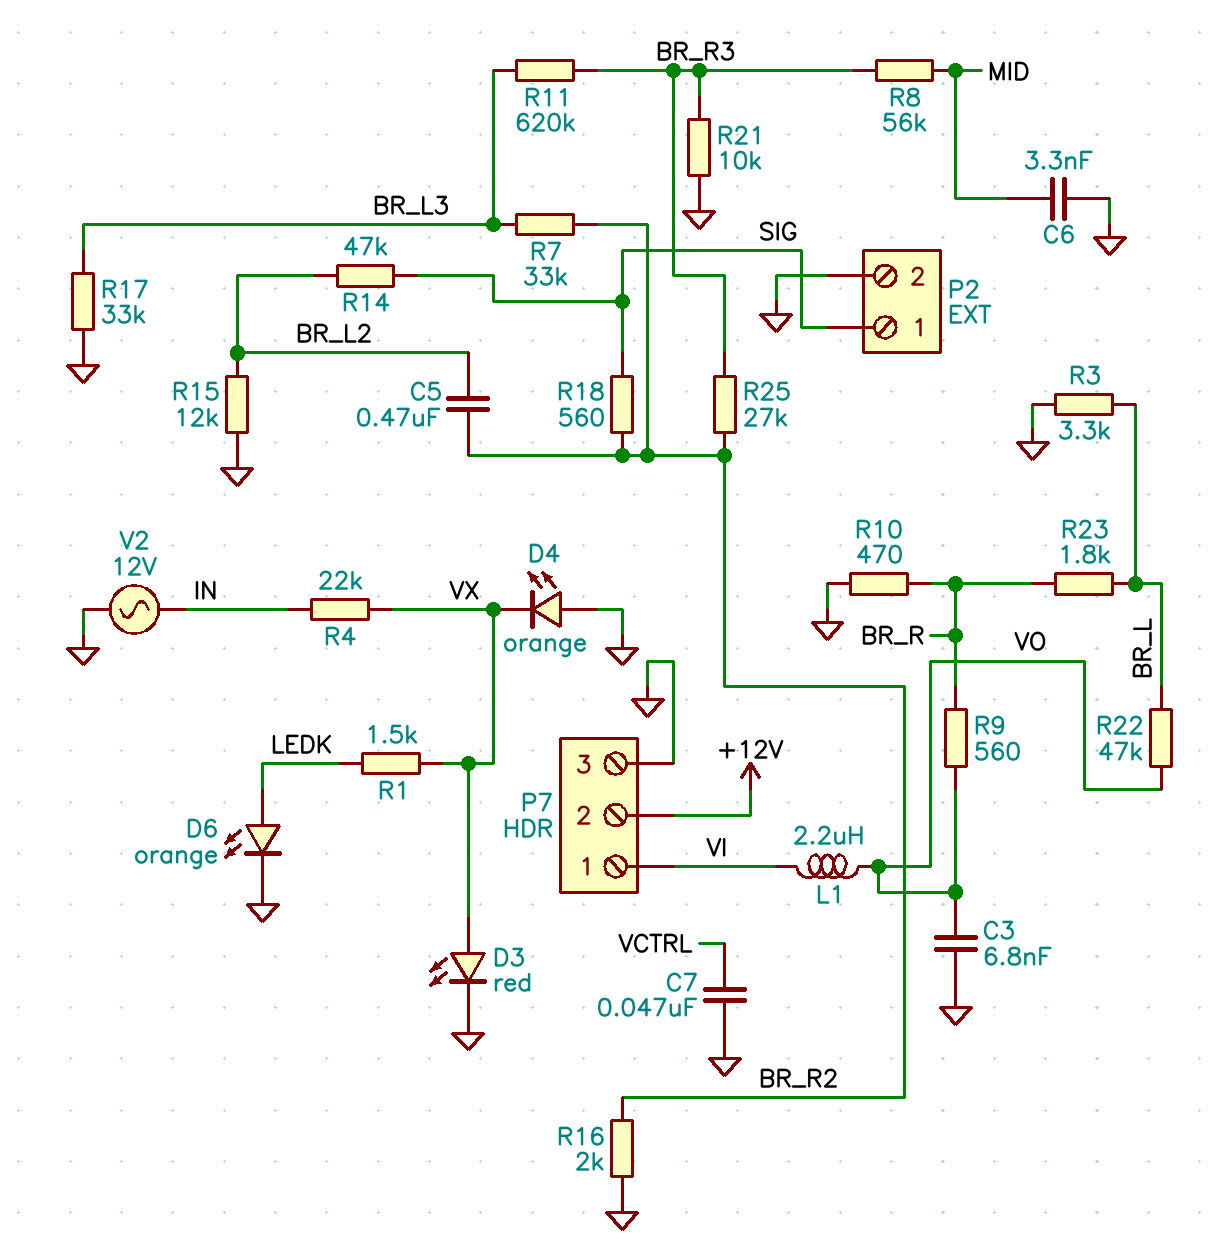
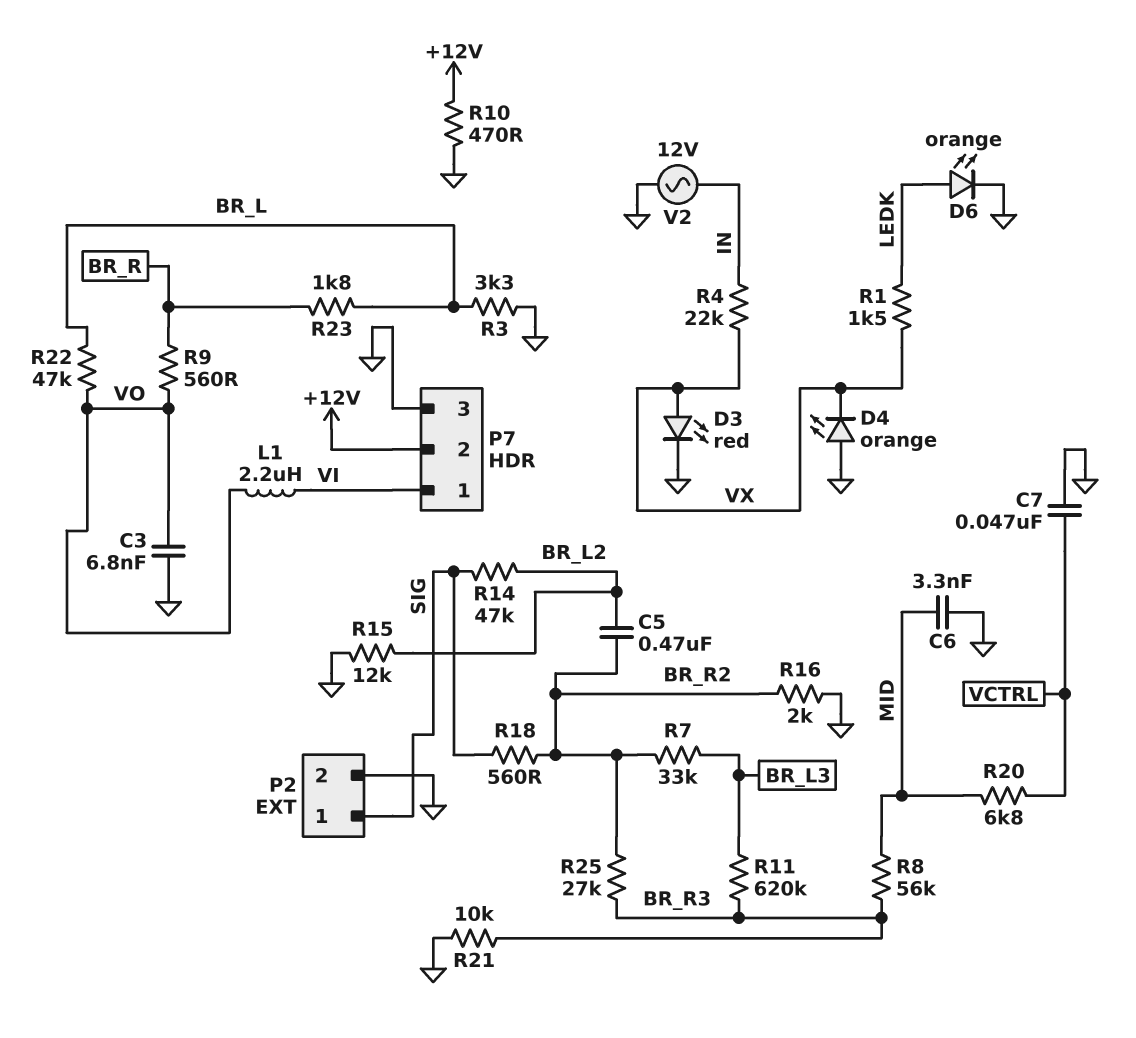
R10: 470 (BR_R, GND) -> 470 (+12V, GND)
R17: 33k (BR_L3, GND) -> none
R20: none -> 6.8k (MID, VCTRL)

